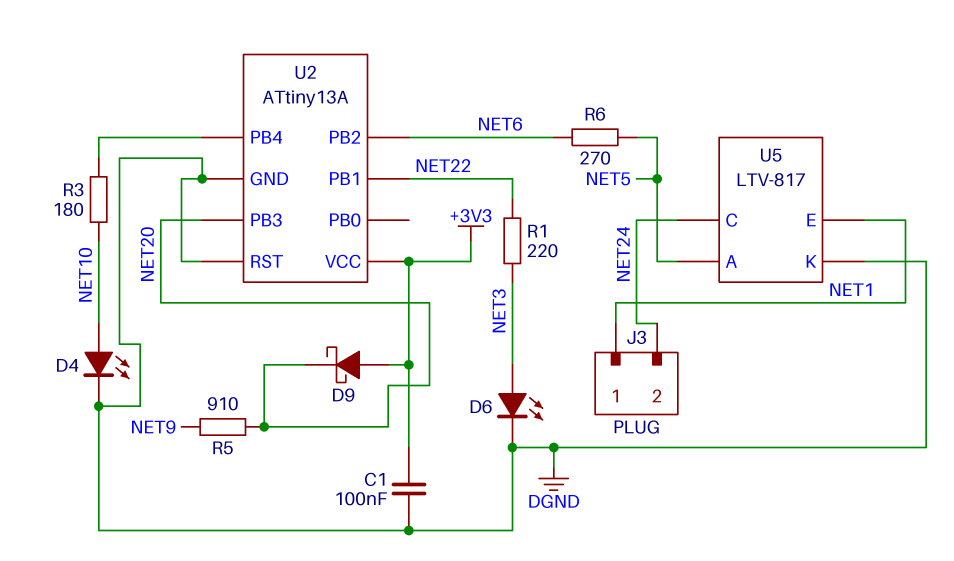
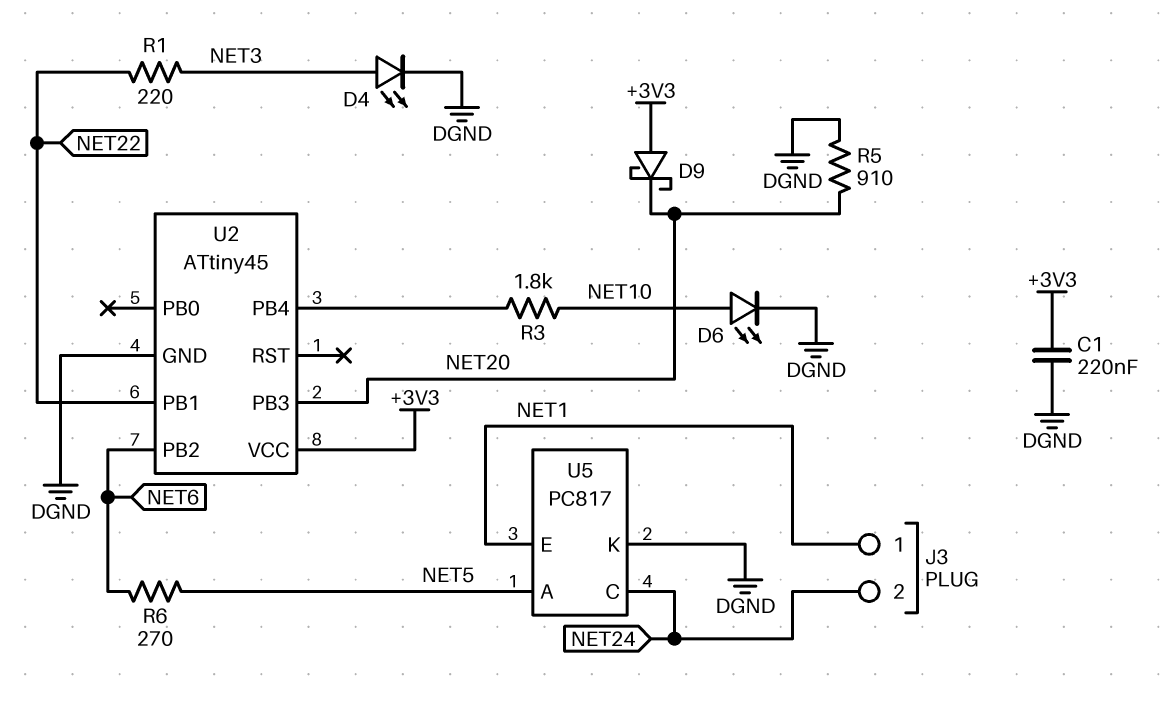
C1: 100nF (+3V3, DGND) -> 220nF (+3V3, DGND)
D4: LED (A NET10, K DGND) -> LED (A NET3, K DGND)
D6: LED (A NET3, K DGND) -> LED (A NET10, K DGND)
R3: 180 (NET10, U2/PB4) -> 1.8k (NET10, U2/PB4)
R5: 910 (NET9, NET20) -> 910 (DGND, NET20)
U2: ATtiny13A -> ATtiny45
U2 pin RST: DGND -> none
U5: LTV-817 -> PC817

